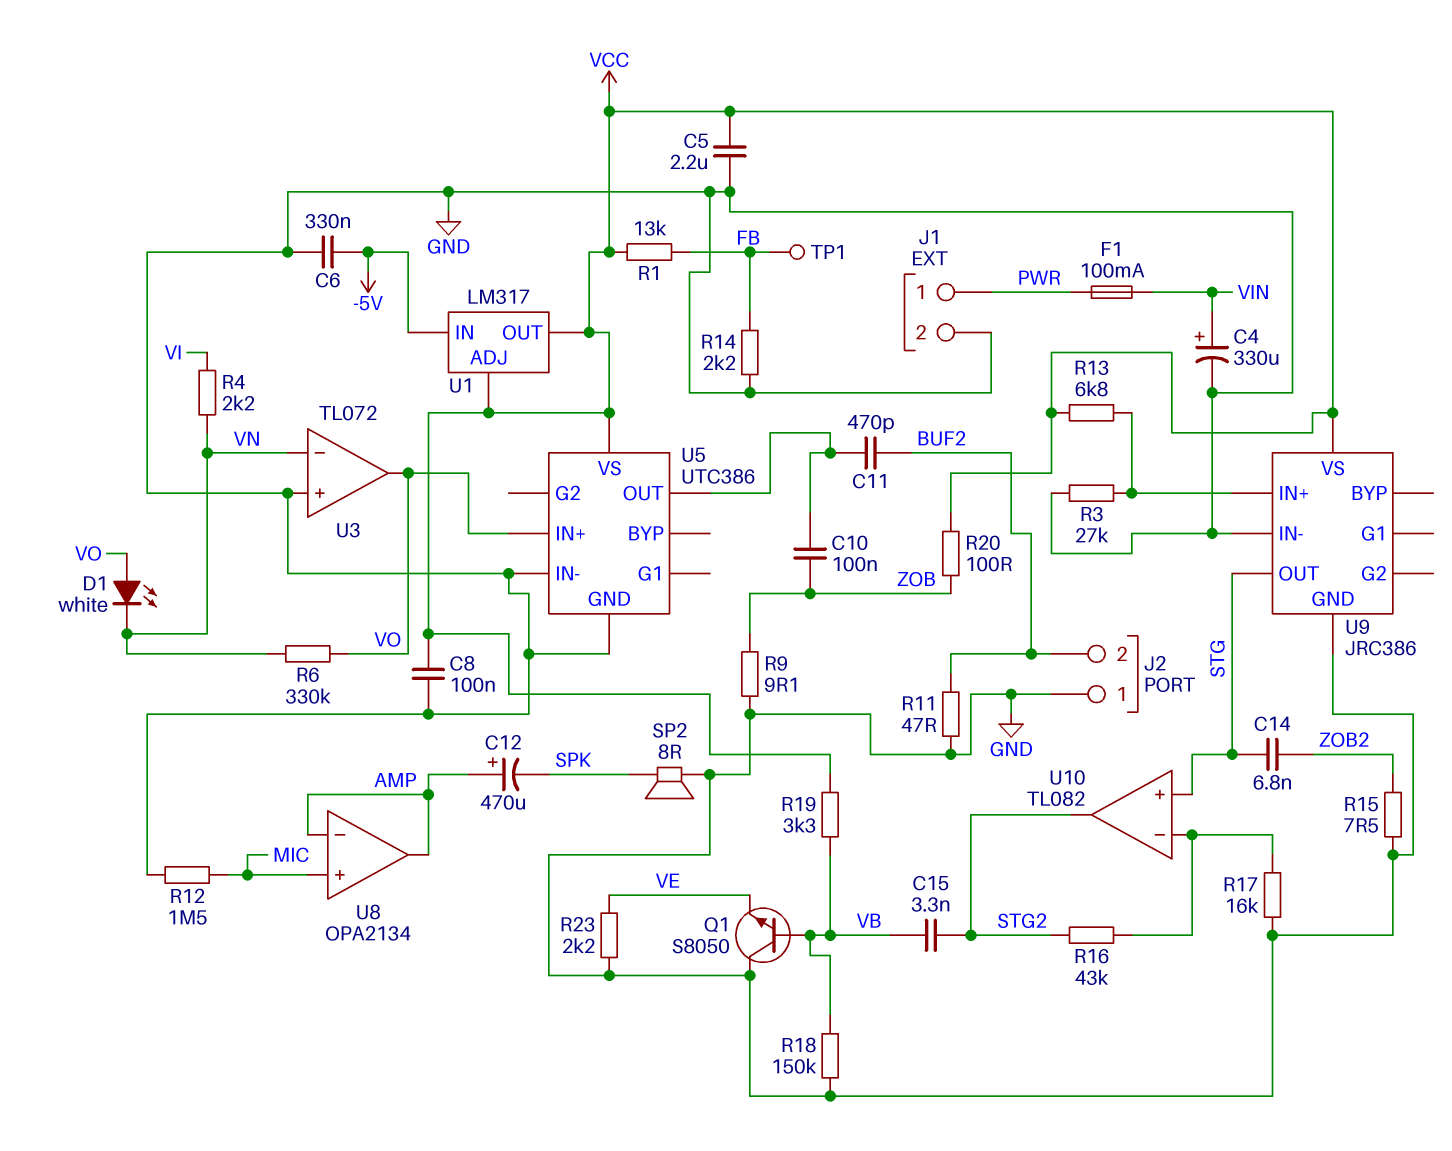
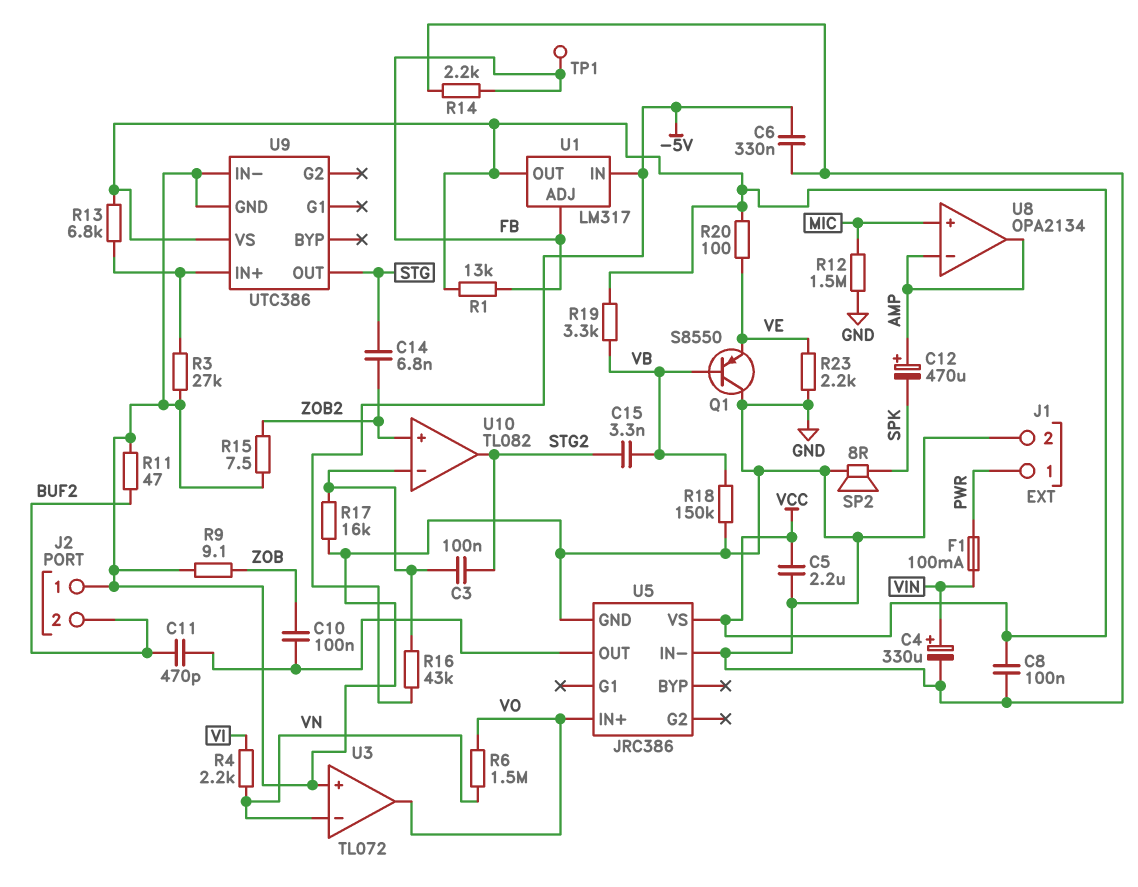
C3: none -> 100nF (STG2, U10/in-)
D1: LED white (A VO, K VN) -> none
Q1: NPN S8050 (B VB, C GND, E VE) -> PNP S8550 (B VB, C GND, E VE)
R6: 330k (VN, VO) -> 1.5M (VN, VO)
R16: 43k (STG2, U10/in-) -> 43k (-5V, U10/in-)
R20: 100 (VCC, ZOB) -> 100 (VCC, VE)
U1 pin ADJ: VCC -> FB
U5: UTC386 -> JRC386
U9: JRC386 -> UTC386
U10 pin in+: STG -> ZOB2

